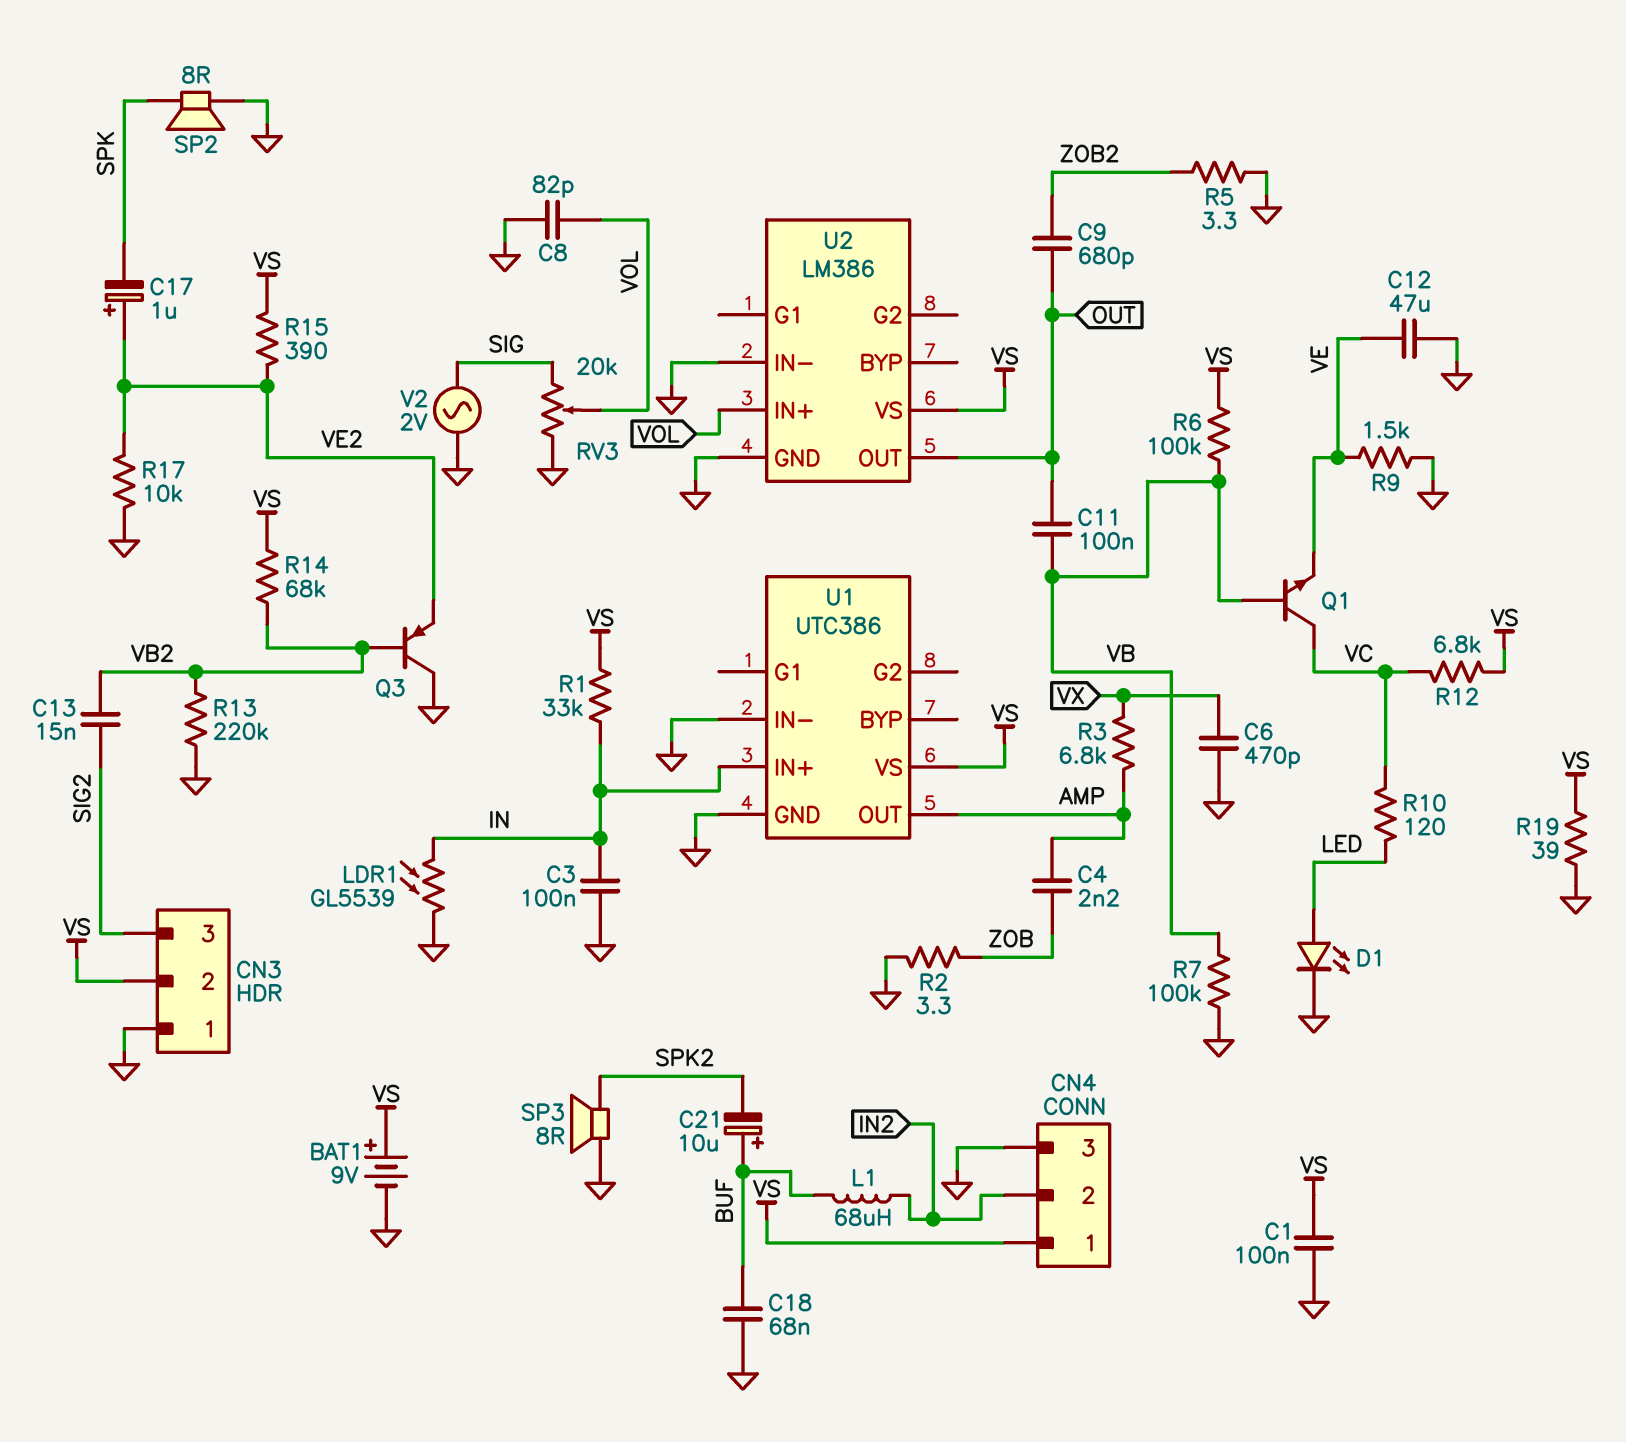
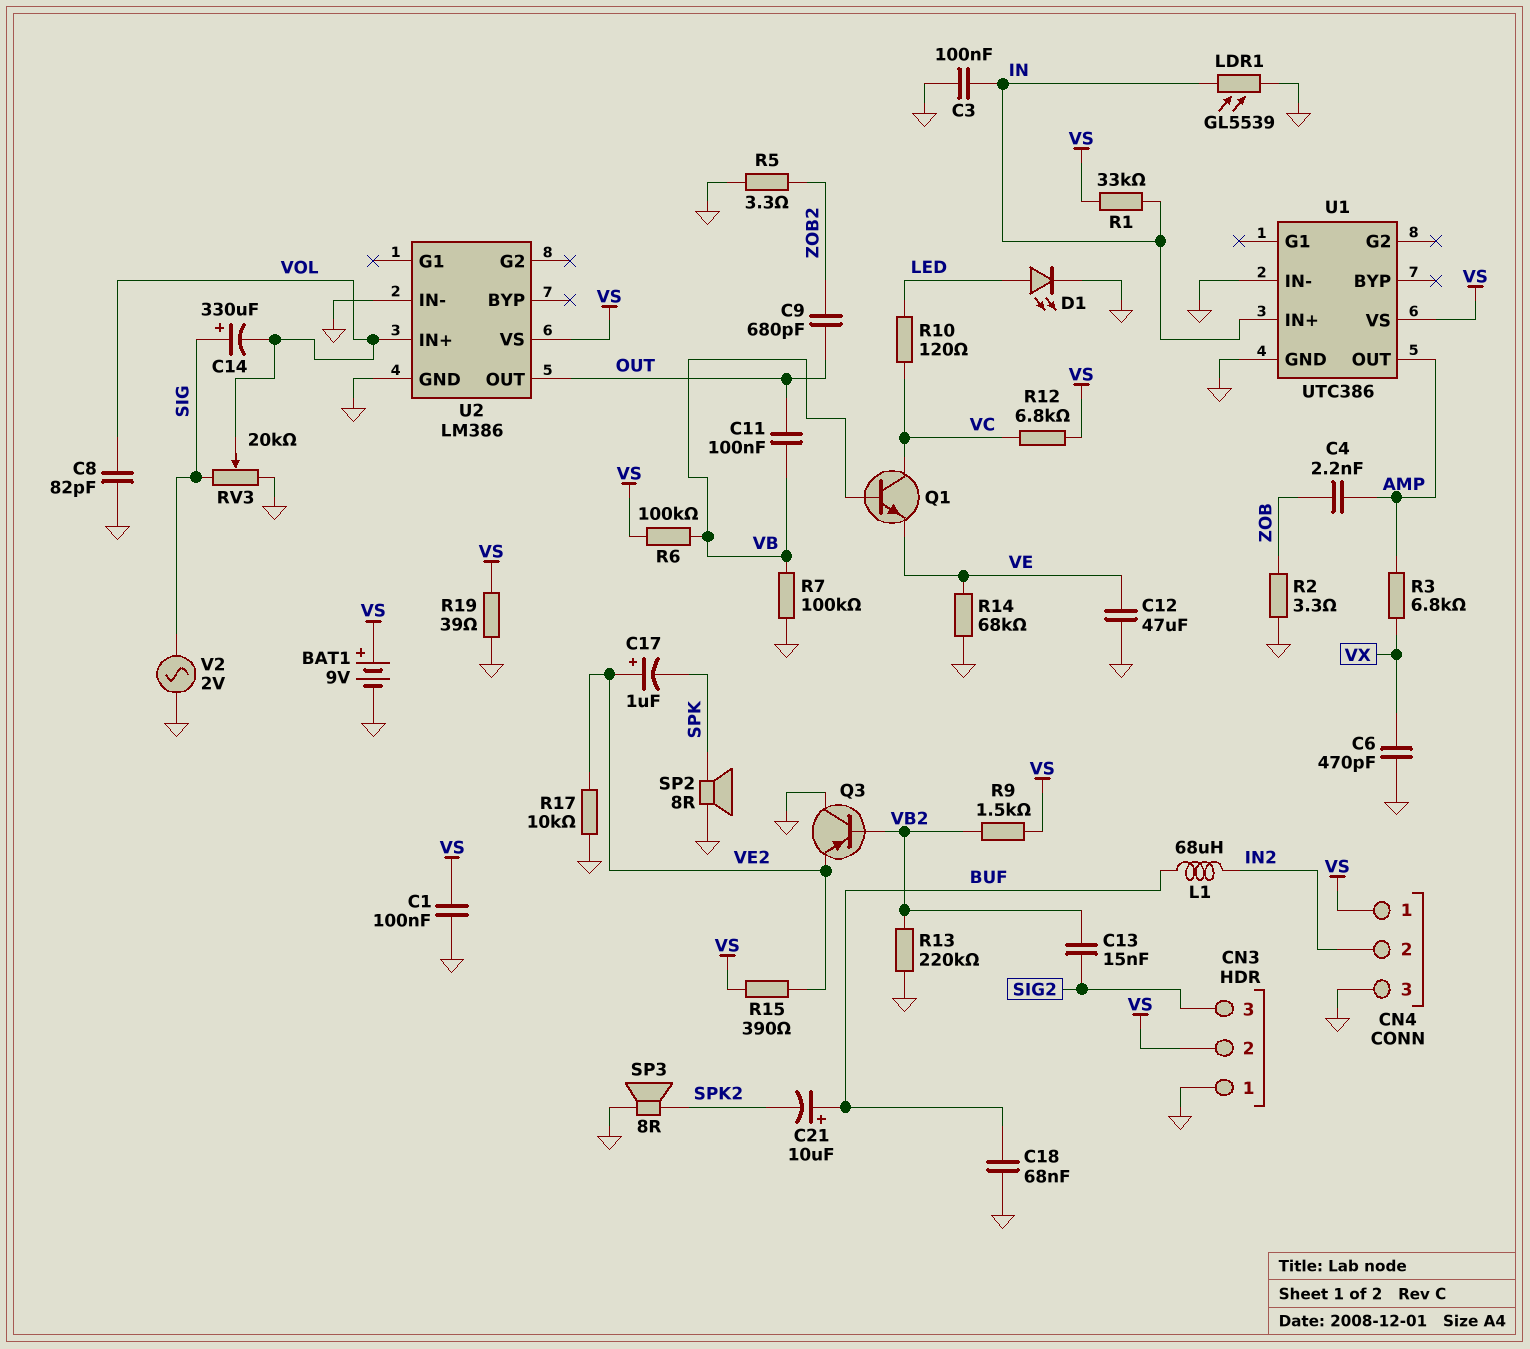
C14: none -> 330uF (plus SIG, minus VOL)
R9: 1.5k (GND, VE) -> 1.5k (VB2, VS)
R14: 68k (VB2, VS) -> 68k (GND, VE)

